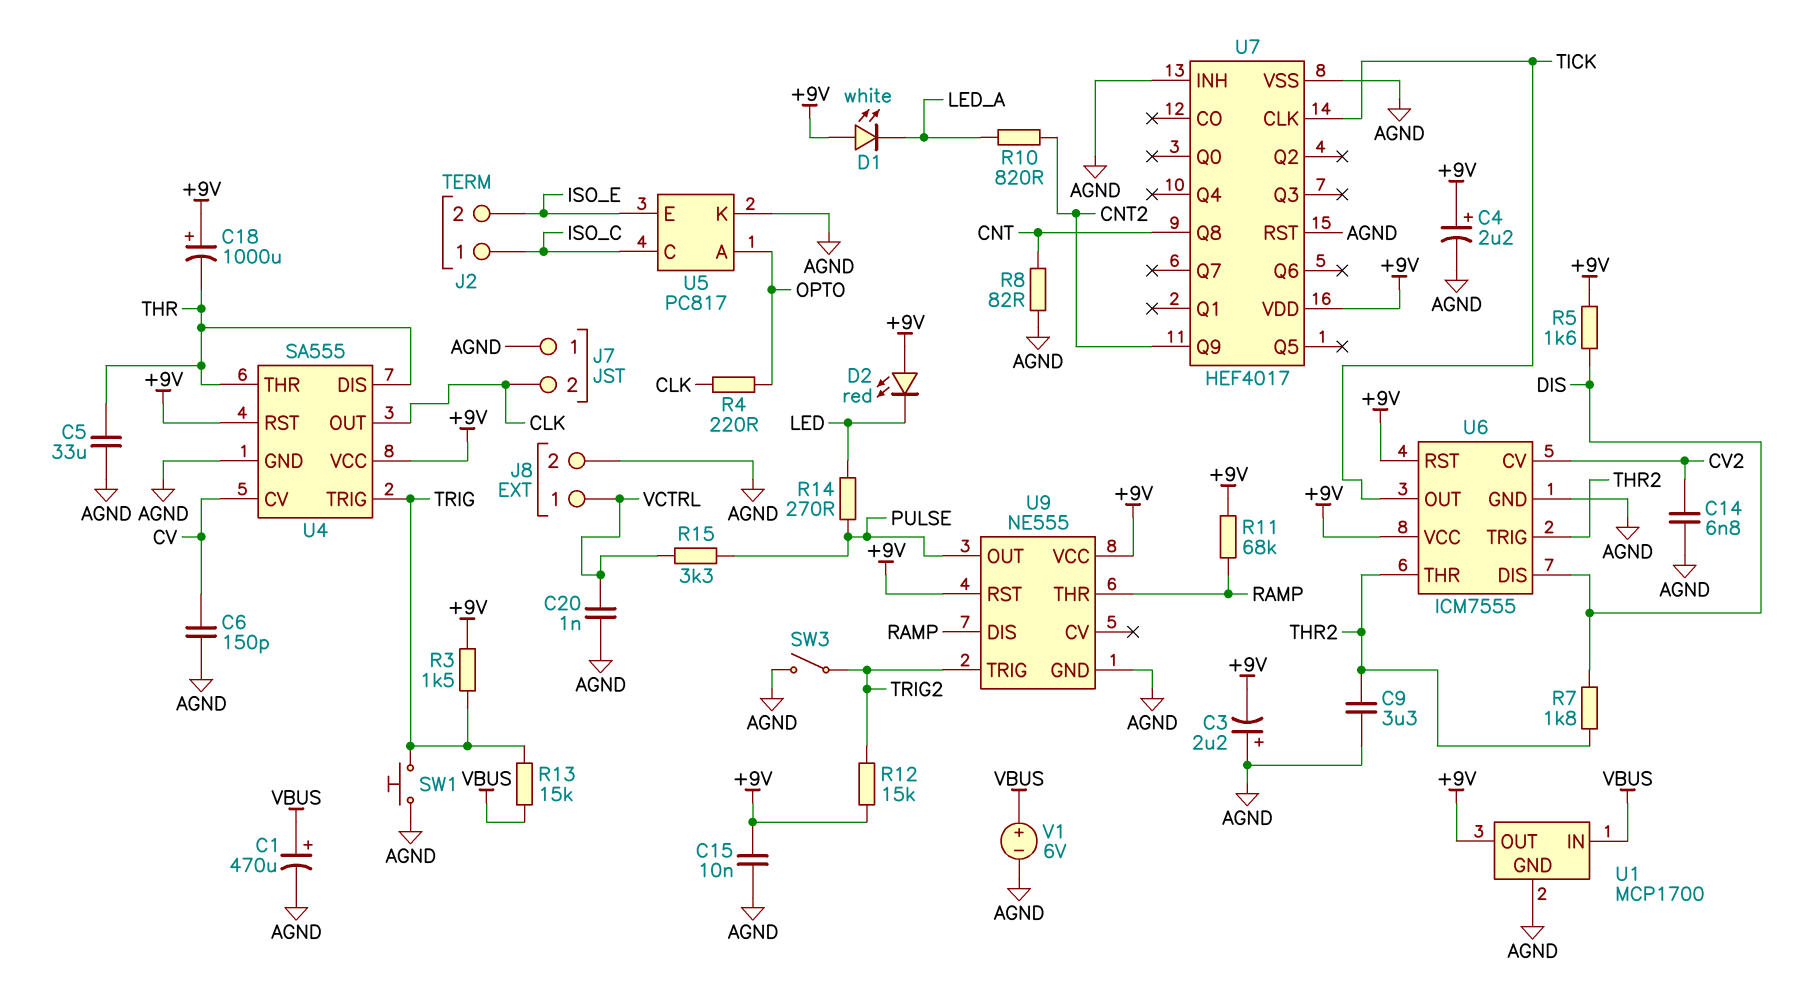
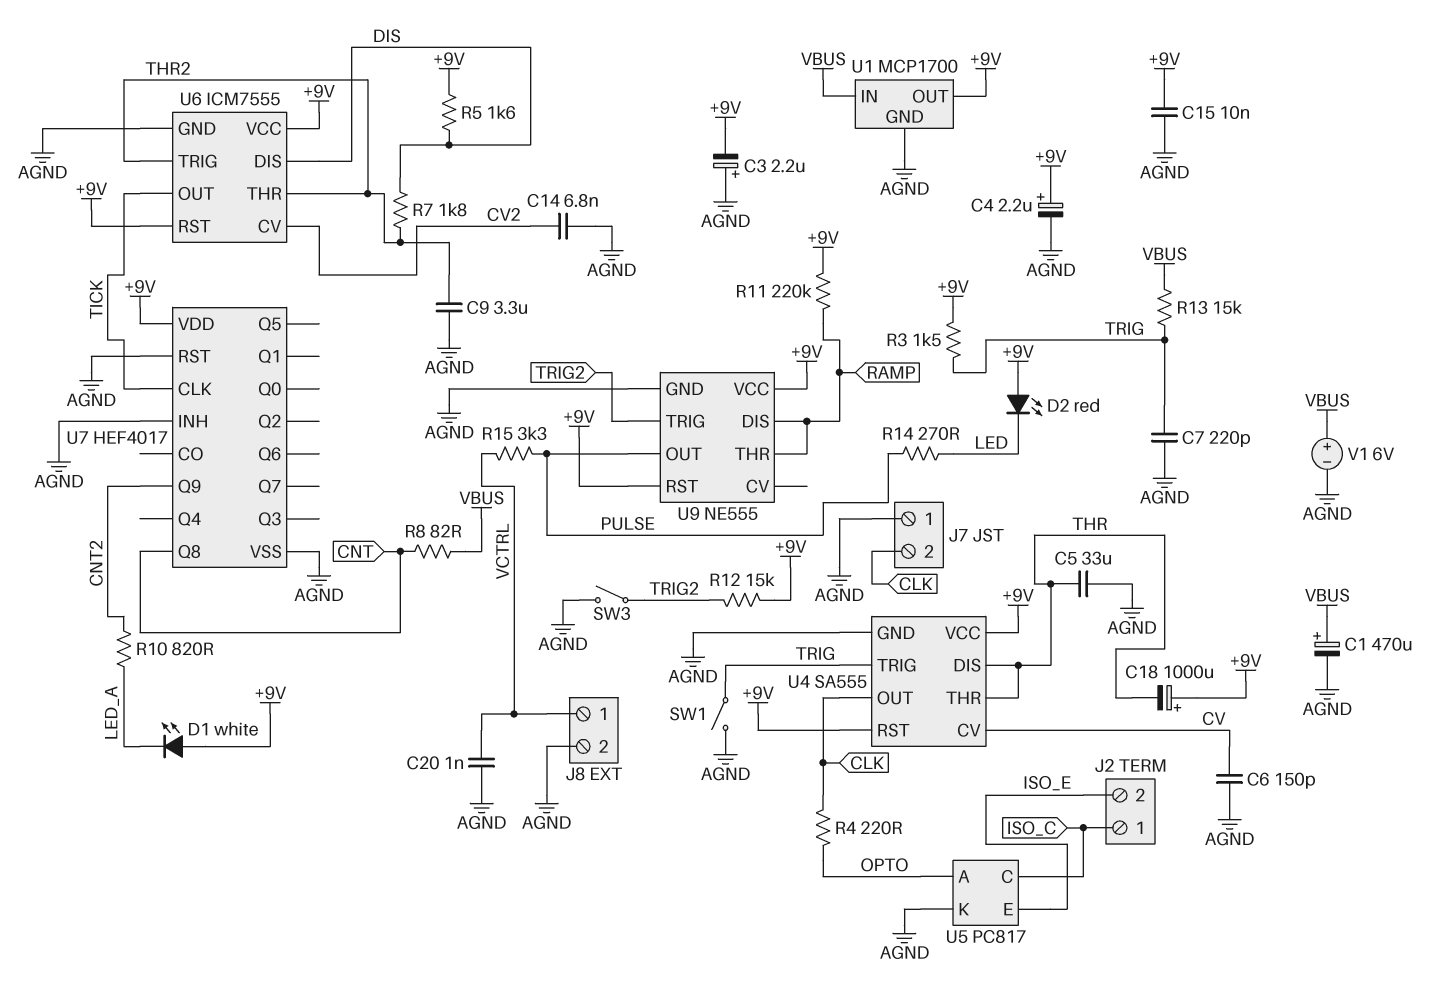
C7: none -> 220pF (AGND, TRIG)
R8: 82 (AGND, CNT) -> 82 (CNT, VBUS)
R11: 68k (+9V, RAMP) -> 220k (+9V, RAMP)
SW1: button (AGND, TRIG) -> switch (AGND, TRIG)

